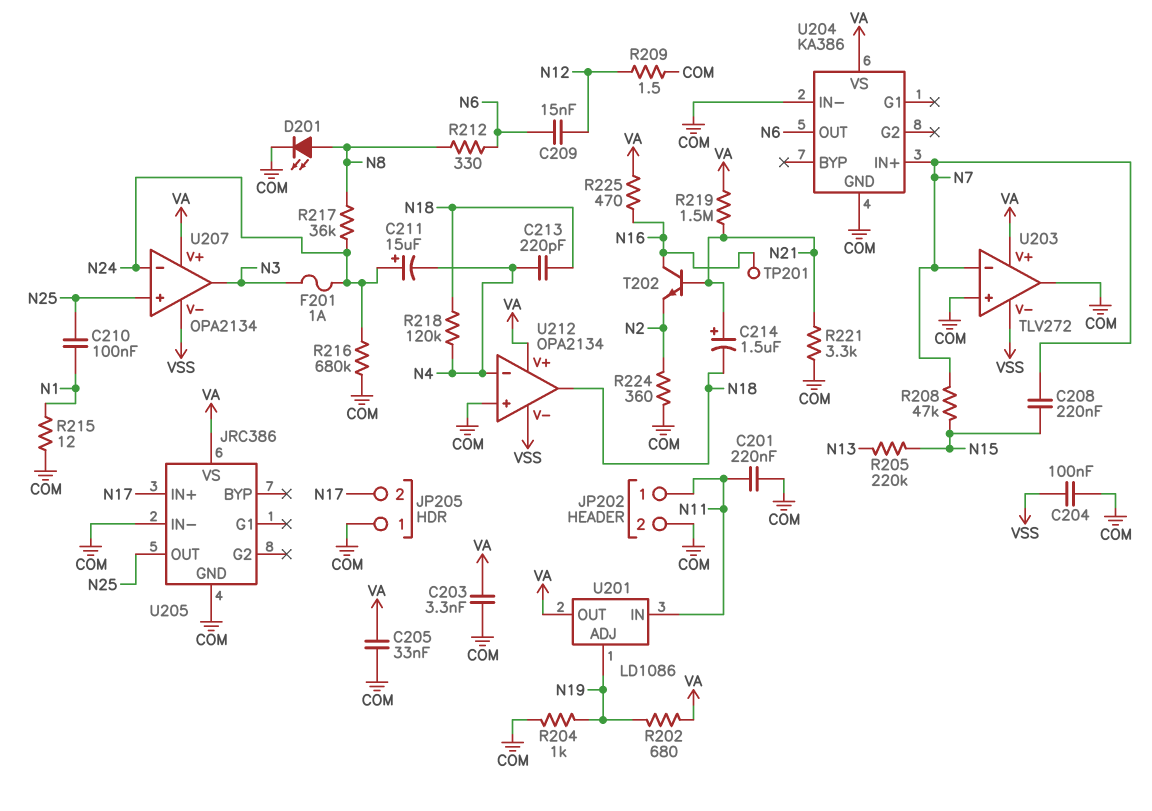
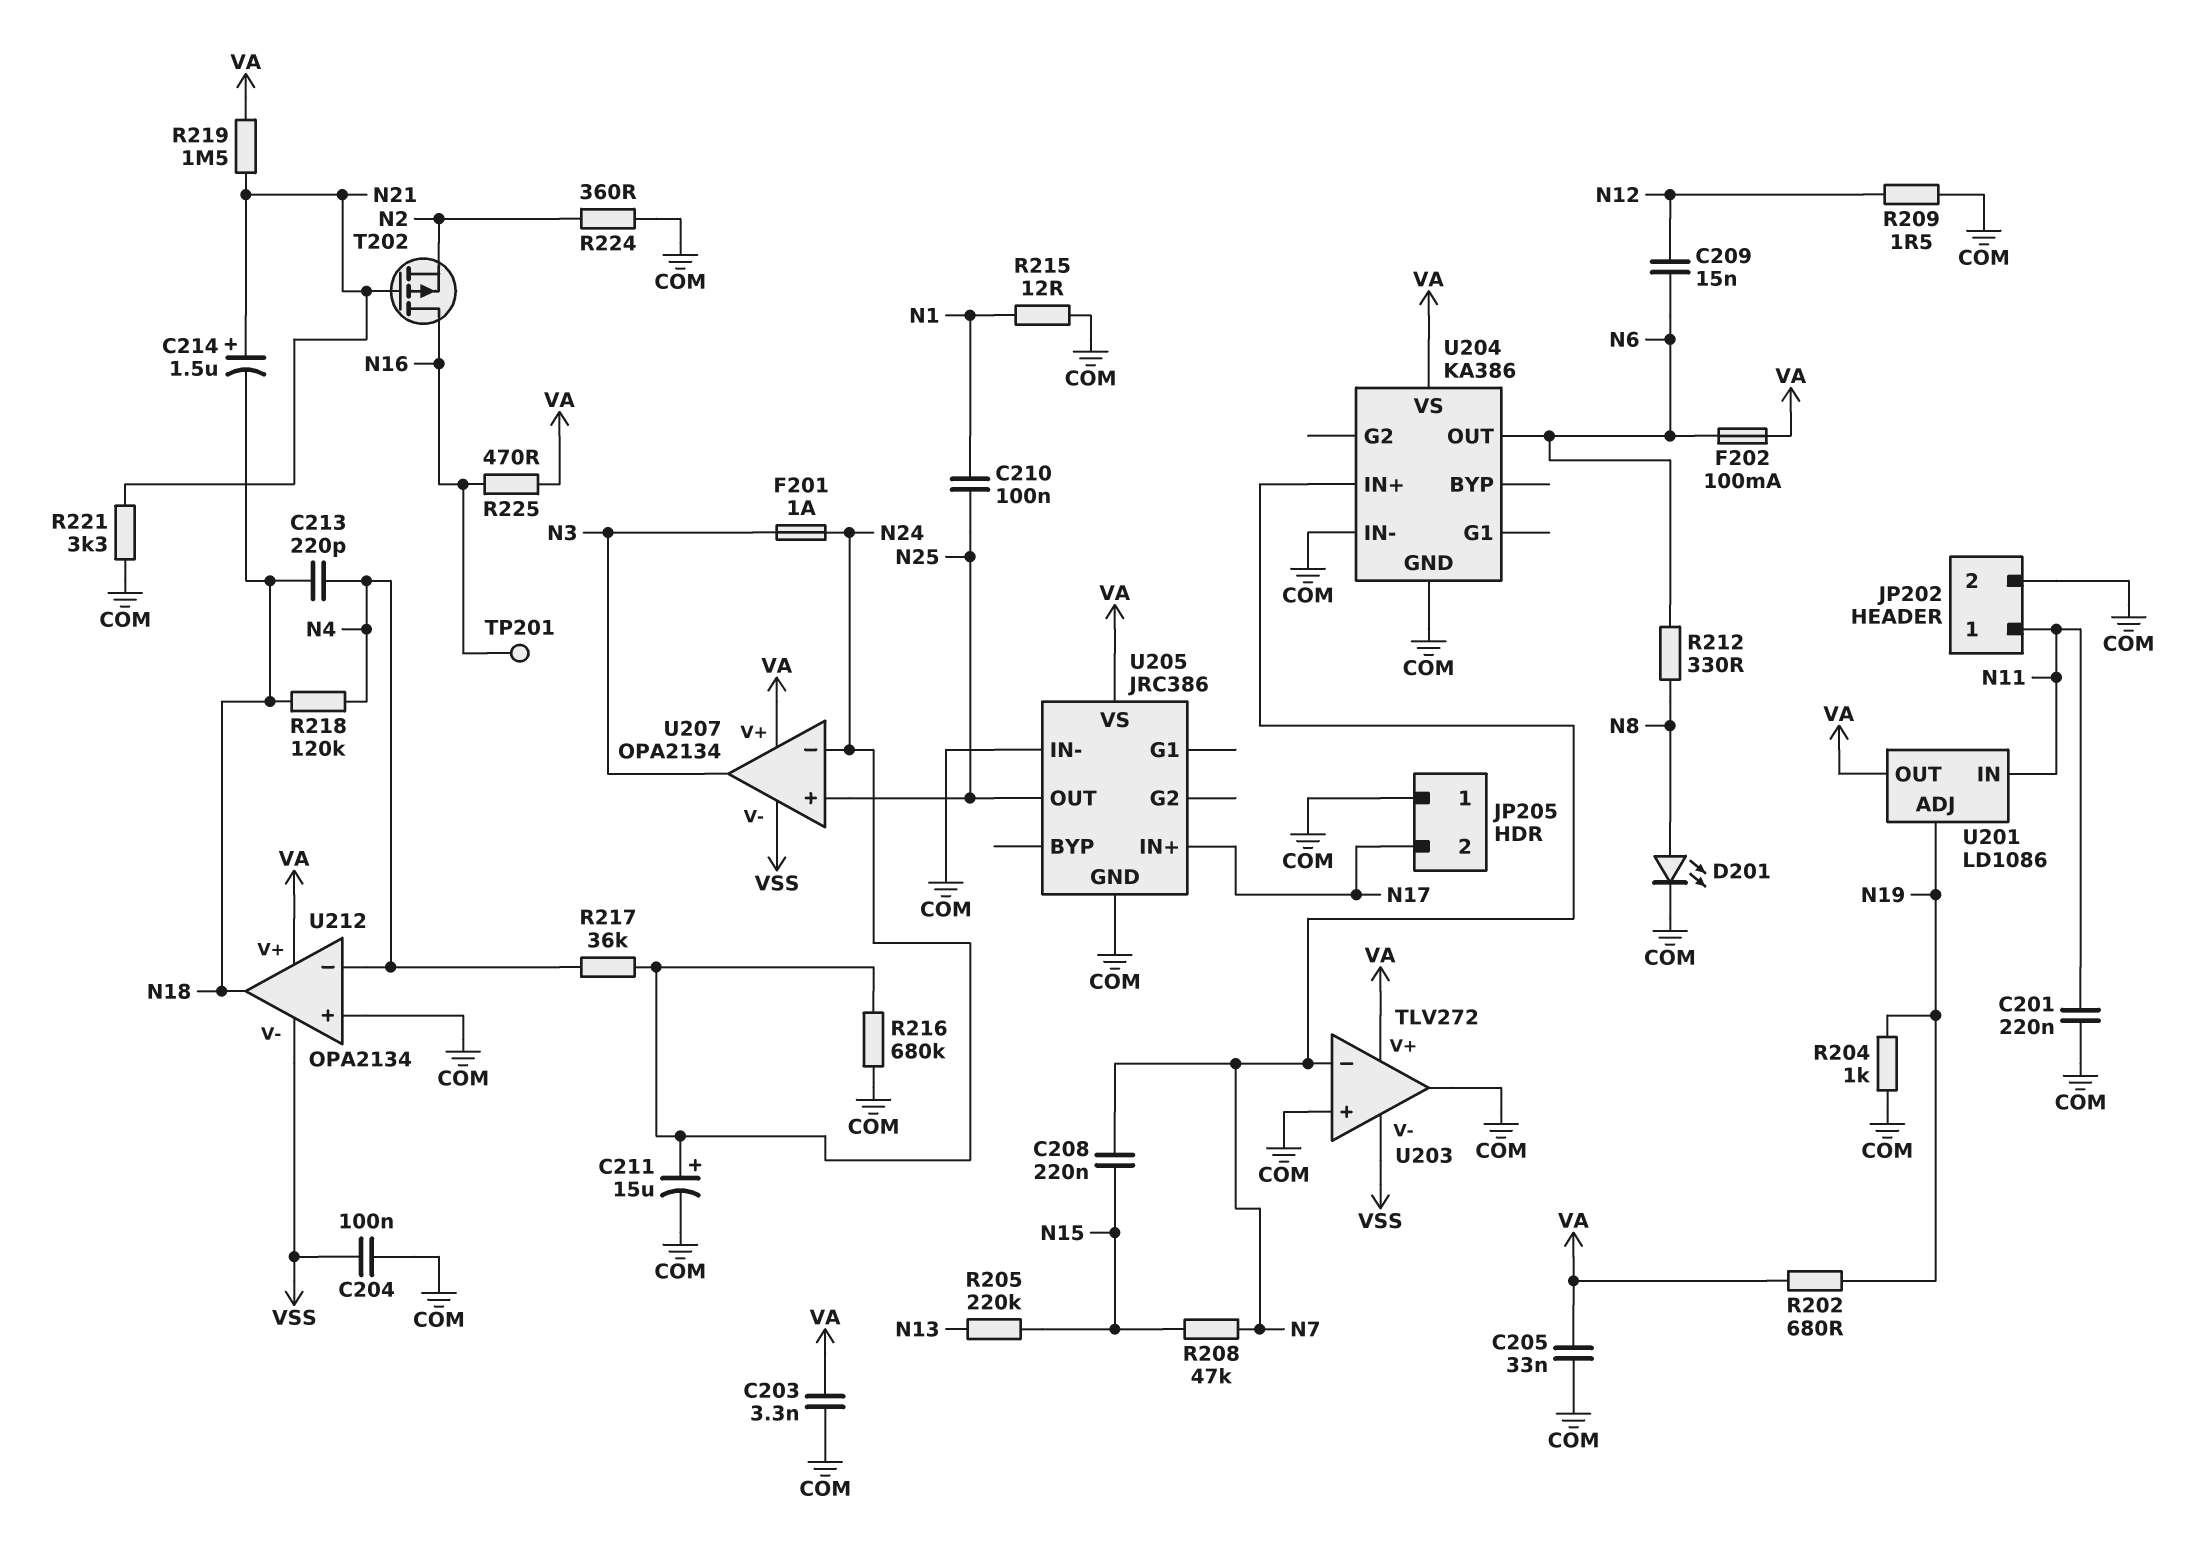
C211: 15uF (plus N24, minus N4) -> 15uF (plus N24, minus COM)
F202: none -> 100mA (N6, VA)
R217: 36k (N8, N24) -> 36k (N4, N24)
T202: NPN (B N21, C N16, E N2) -> PMOS (G N21, D N16, S N2)

